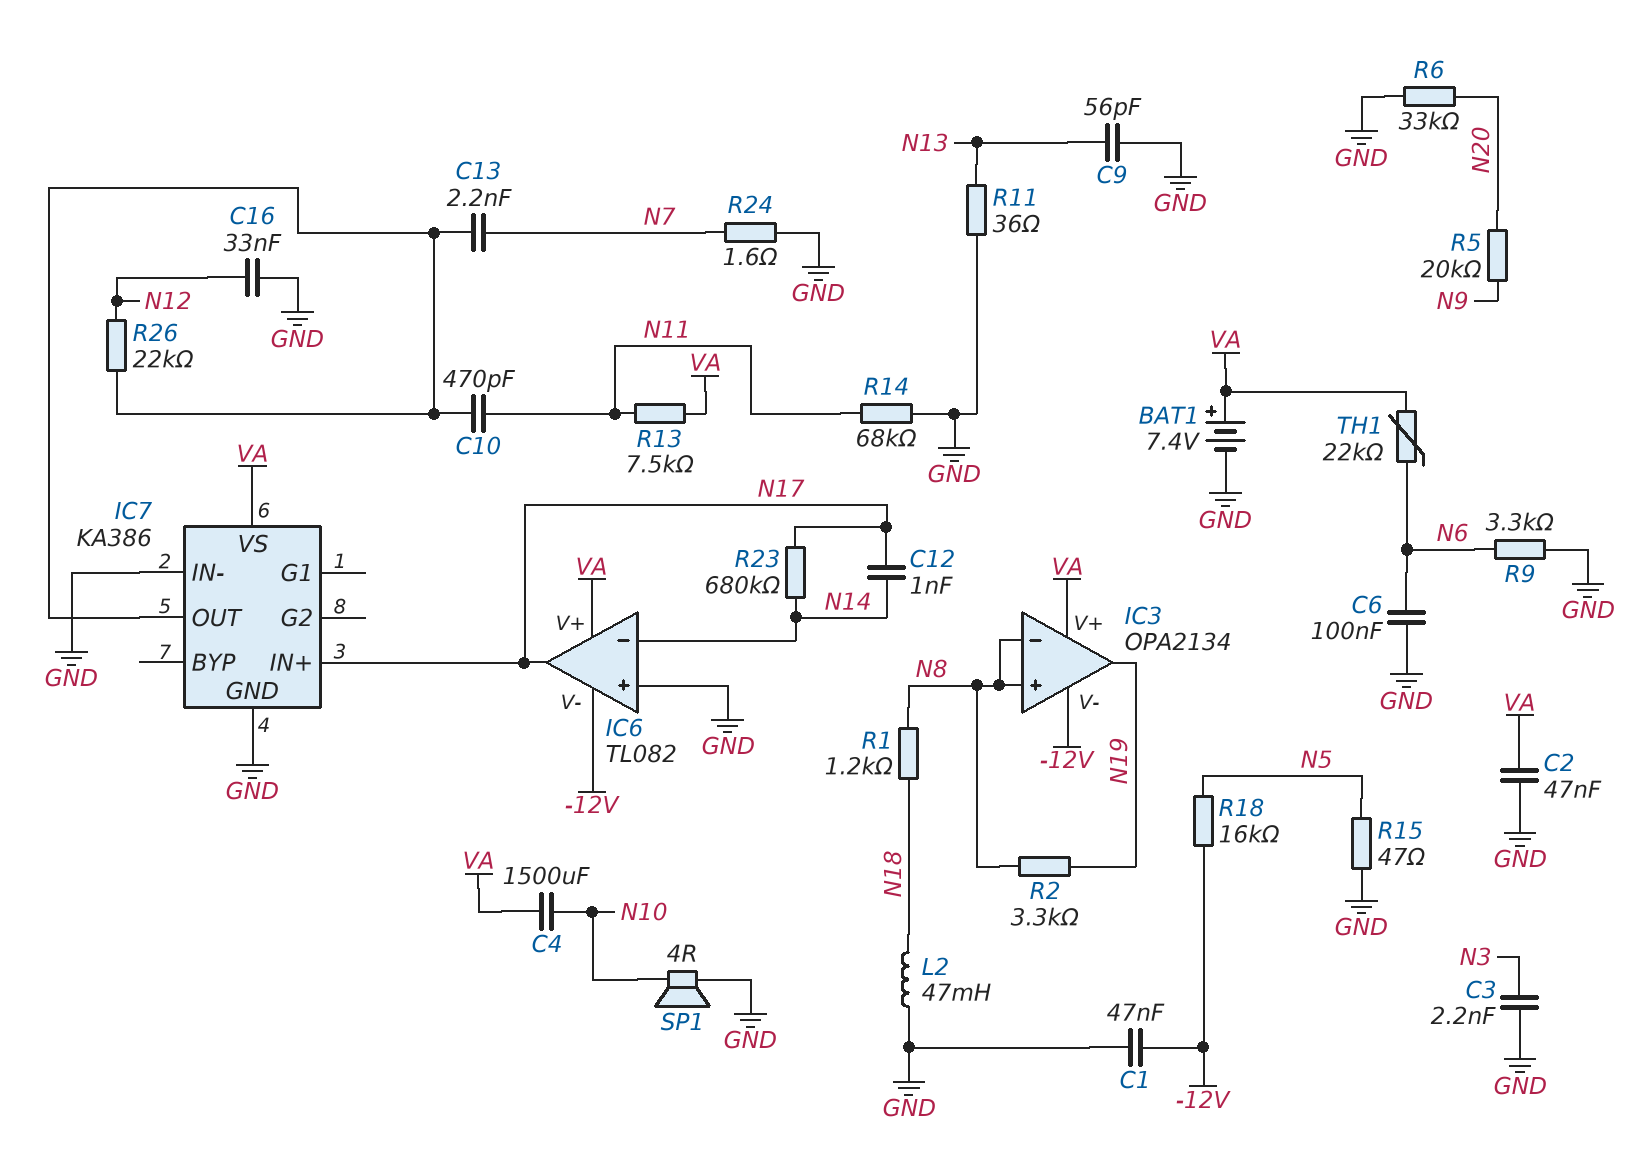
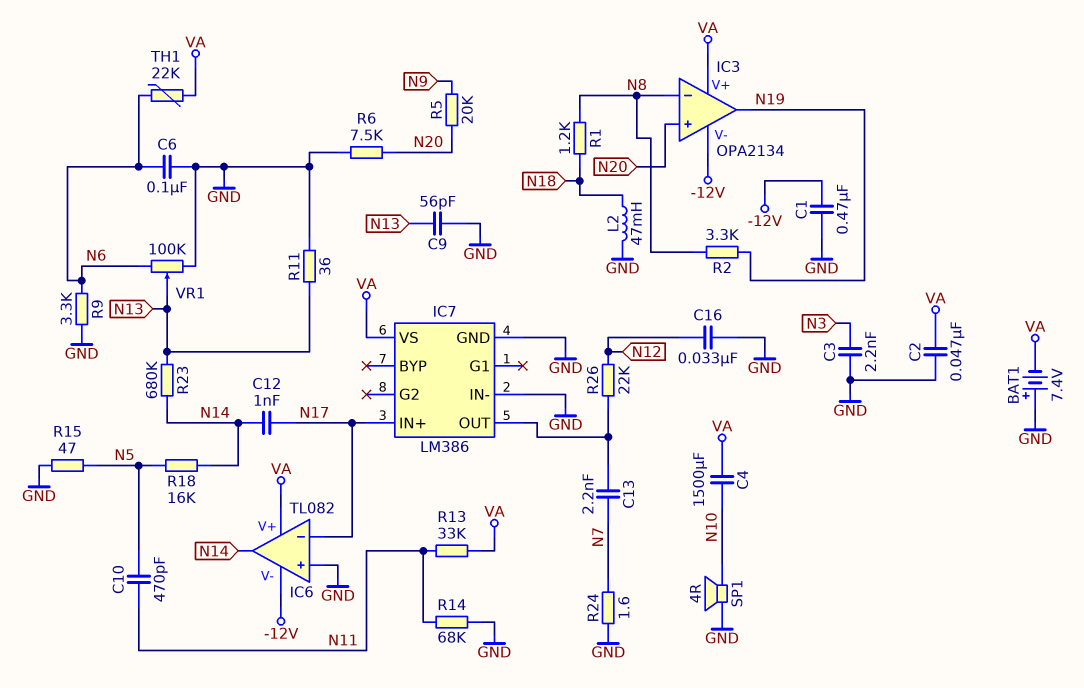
BAT1: 7.4V (plus VA, minus GND) -> 7.4V (plus GND, minus VA)
C1: 47nF (-12V, GND) -> 470nF (-12V, GND)
C10: 470pF (IC7/OUT, N11) -> 470pF (N5, N11)
IC3 pin in+: N8 -> N20
IC6 pin in-: N14 -> N17
IC6 pin out: N17 -> N14
IC7: KA386 -> LM386
R6: 33k (GND, N20) -> 7.5k (GND, N20)
R13: 7.5k (N11, VA) -> 33k (N11, VA)
R18: 16k (-12V, N5) -> 16k (N5, N14)
R23: 680k (N14, N17) -> 680k (N13, N14)
VR1: none -> 100k (GND, N6, wiper N13)

